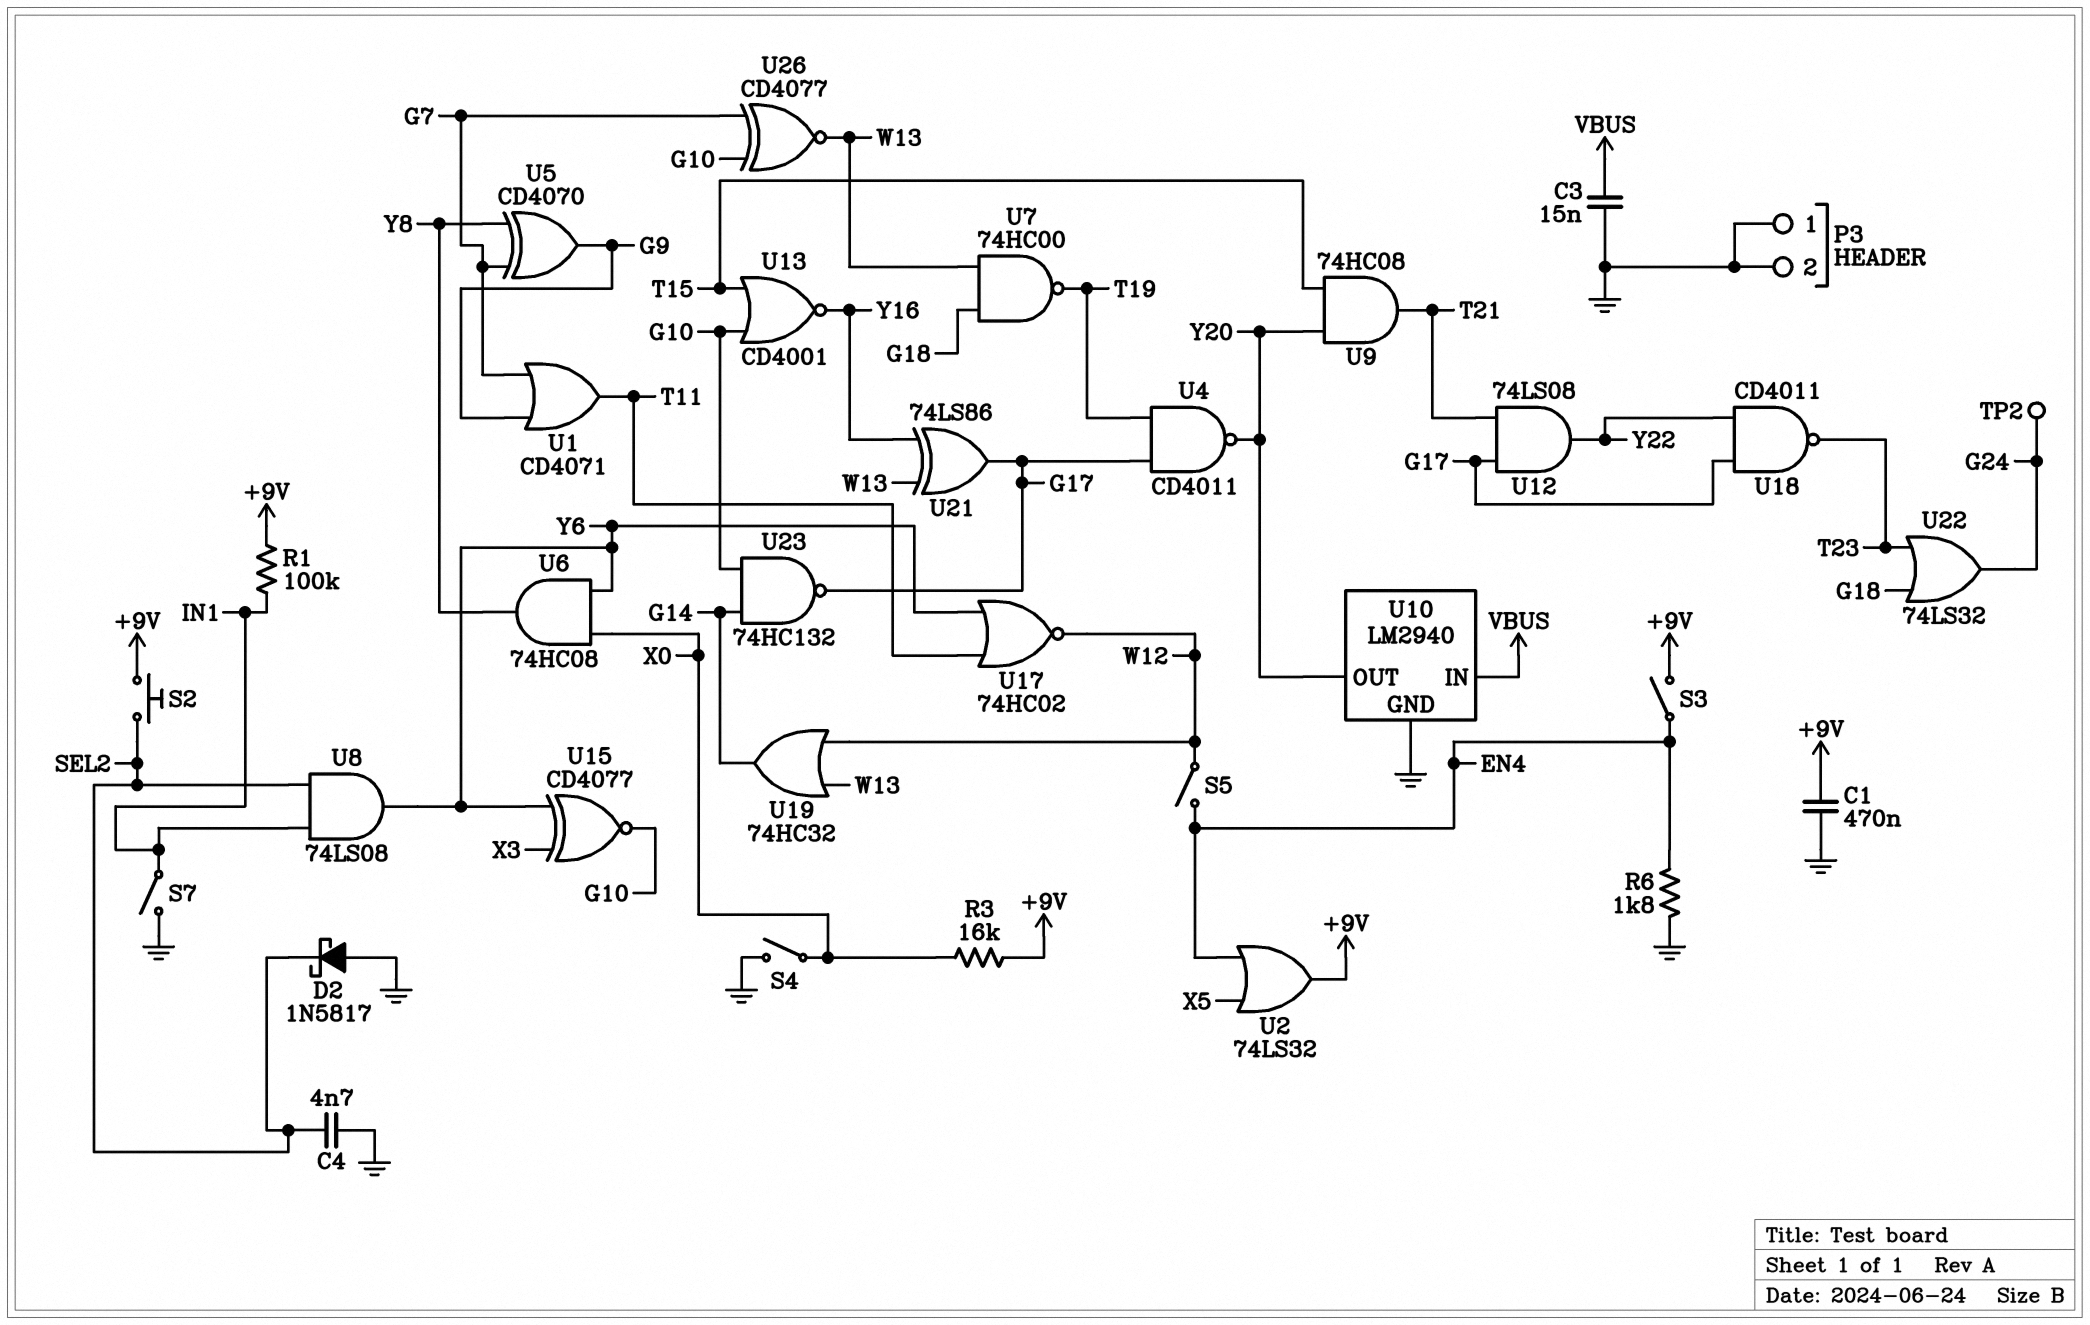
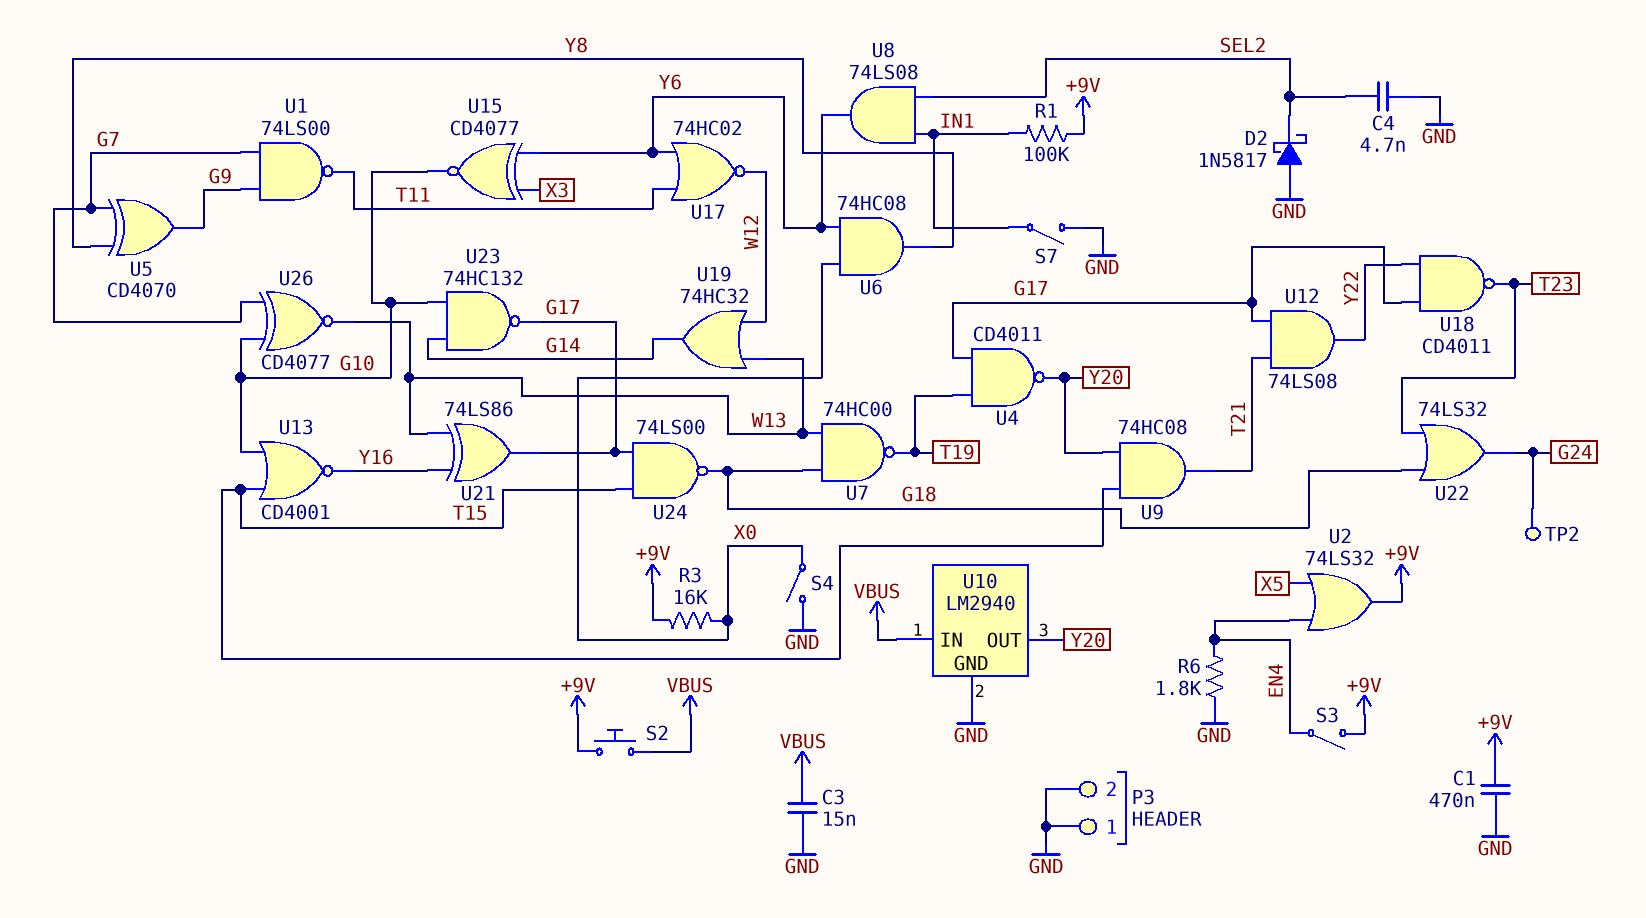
S2: button (+9V, SEL2) -> button (+9V, VBUS)
S5: switch (EN4, W12) -> none
U1: OR CD4071 (in G7, in G9, out T11) -> NAND 74LS00 (in G7, in G9, out T11)
U24: none -> NAND 74LS00 (in G17, in T15, out G18)

